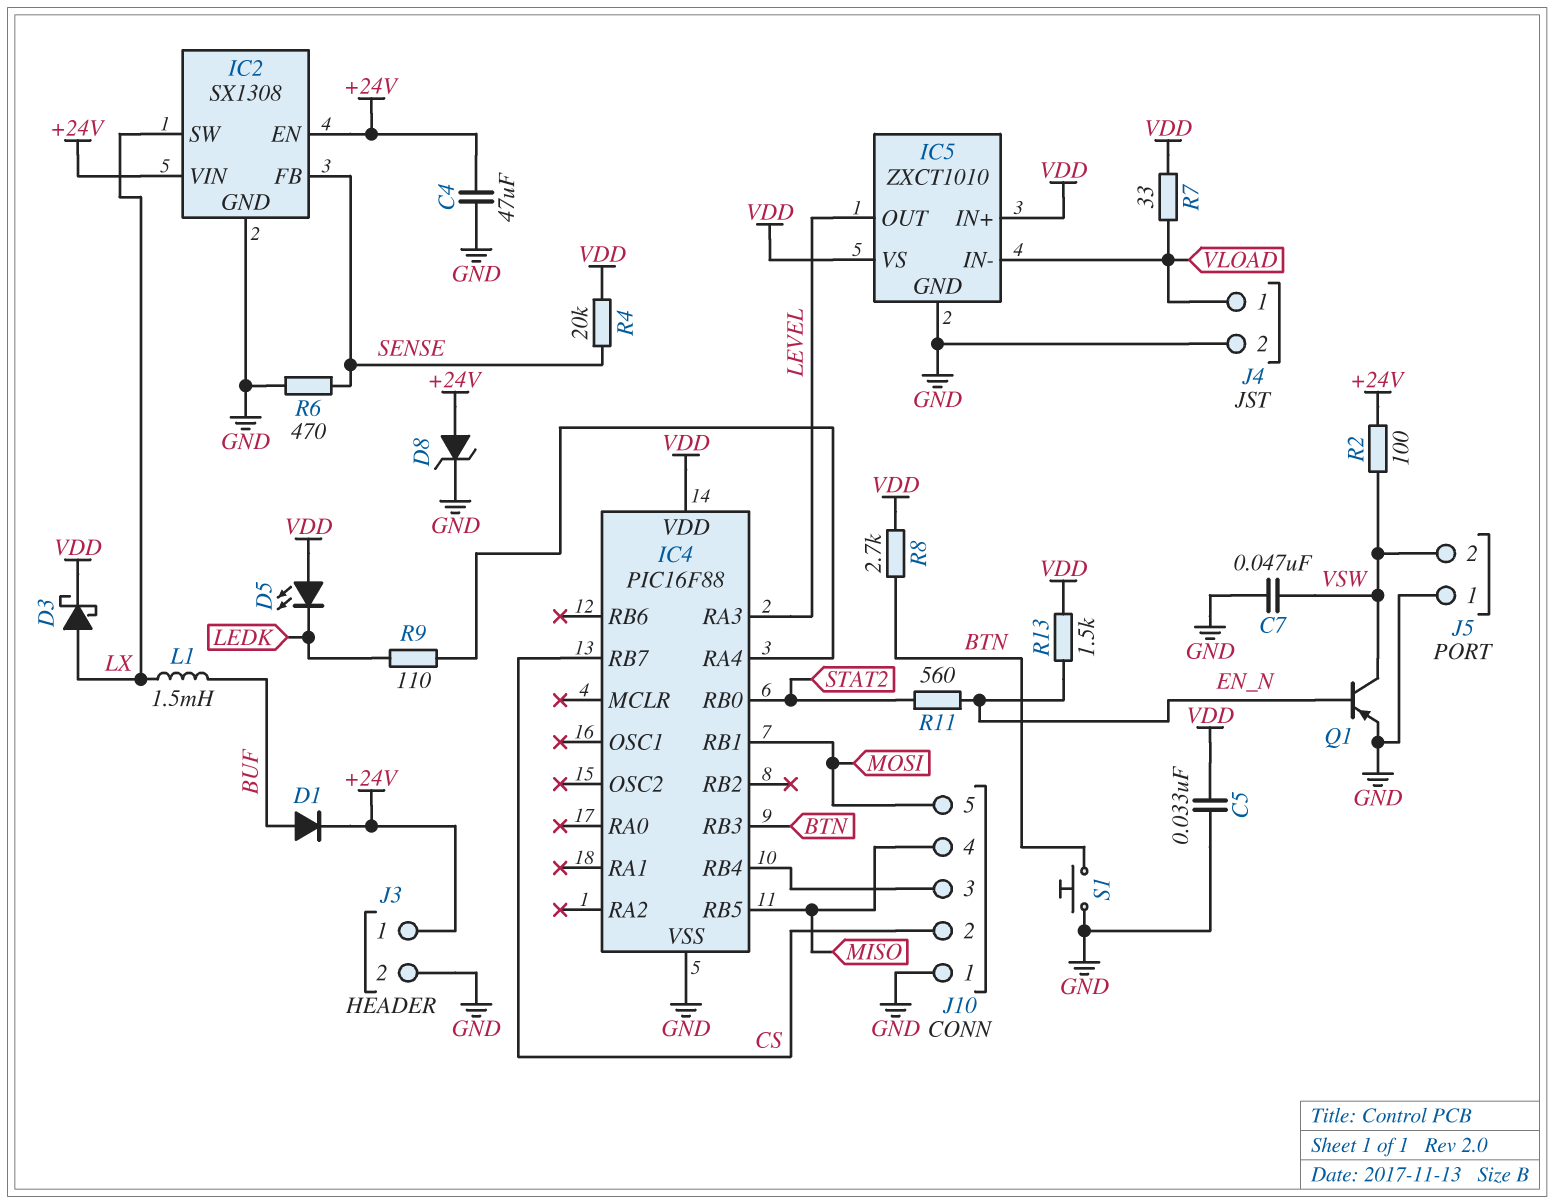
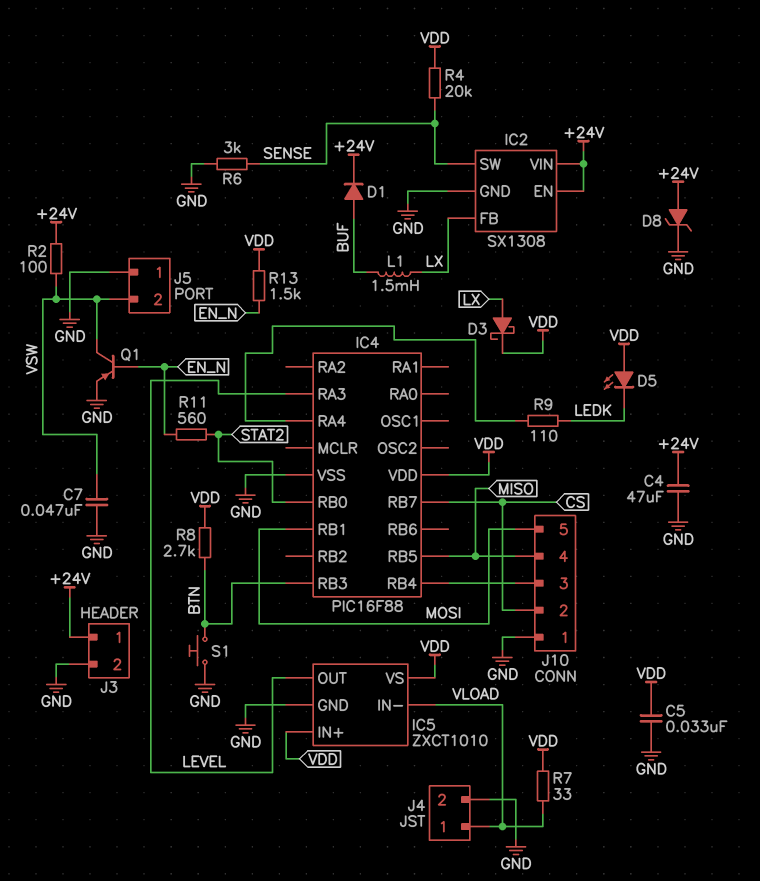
IC2 pin FB: SENSE -> LX
IC2 pin SW: LX -> SENSE
R6: 470 (GND, SENSE) -> 3k (GND, SENSE)

